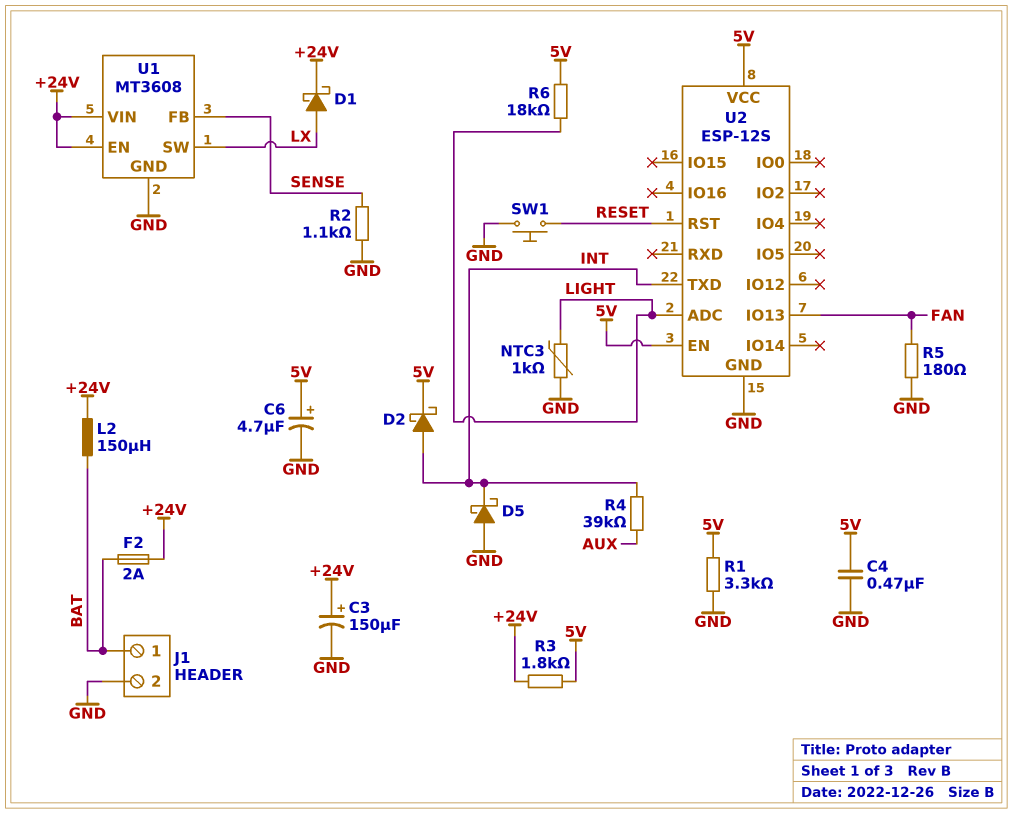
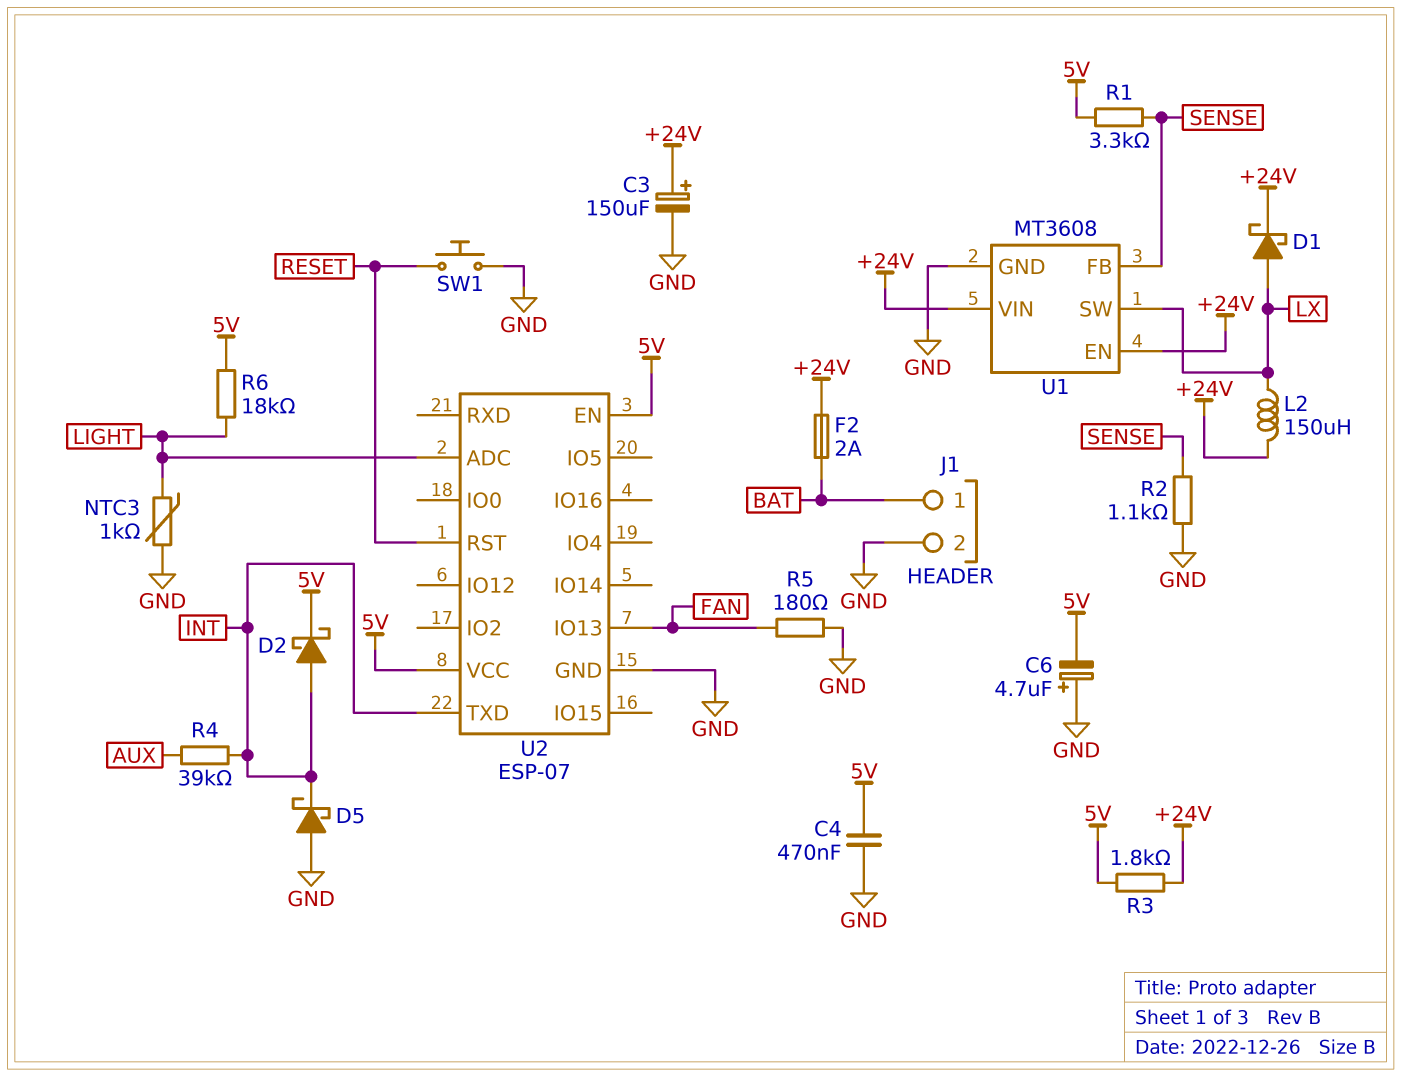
C6: 4.7uF (plus 5V, minus GND) -> 4.7uF (plus GND, minus 5V)
L2: 150uH (+24V, BAT) -> 150uH (+24V, LX)
R1: 3.3k (5V, GND) -> 3.3k (5V, SENSE)
U2: ESP-12S -> ESP-07

